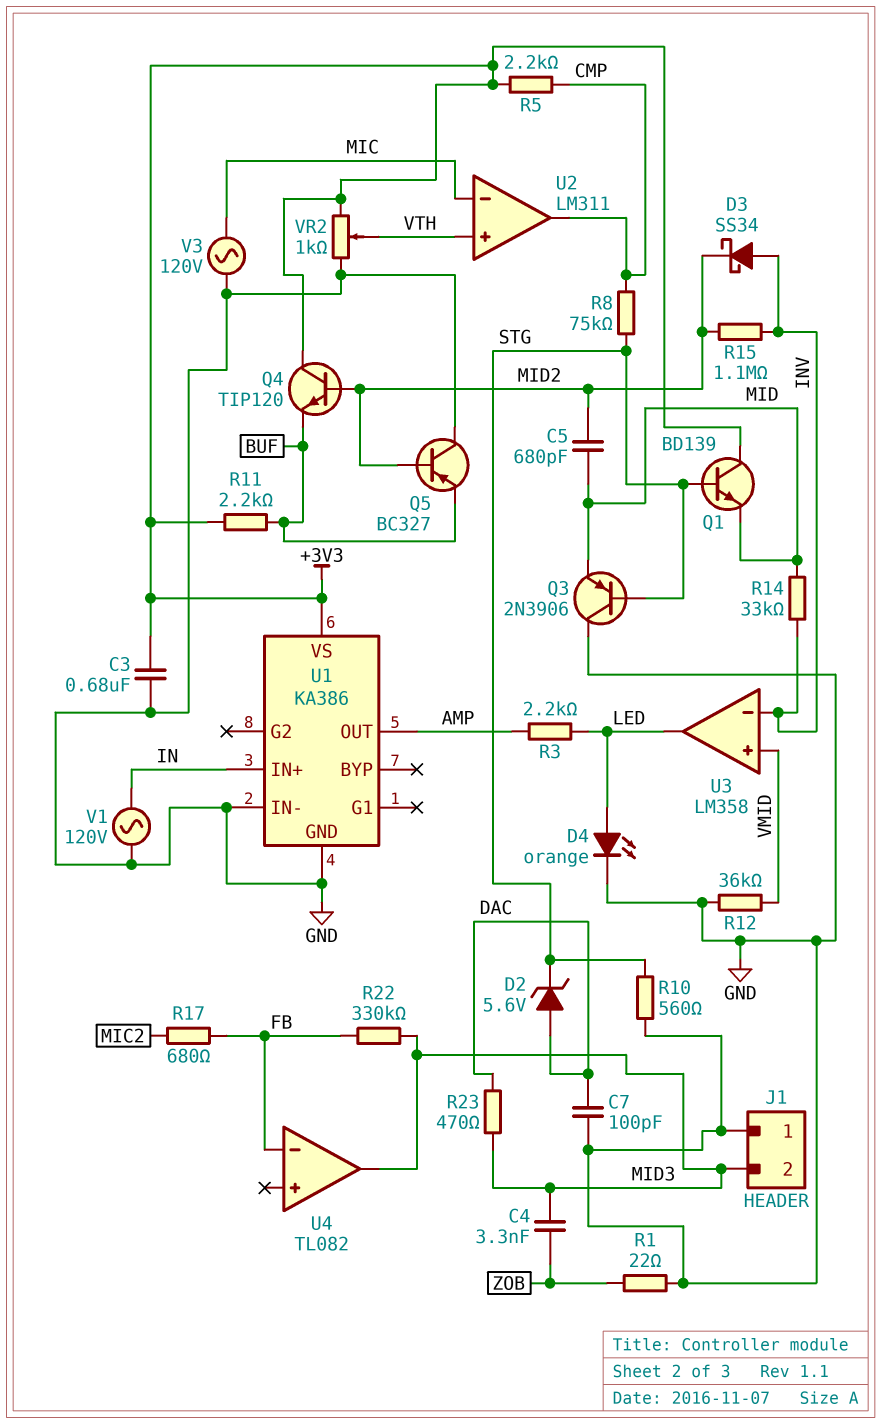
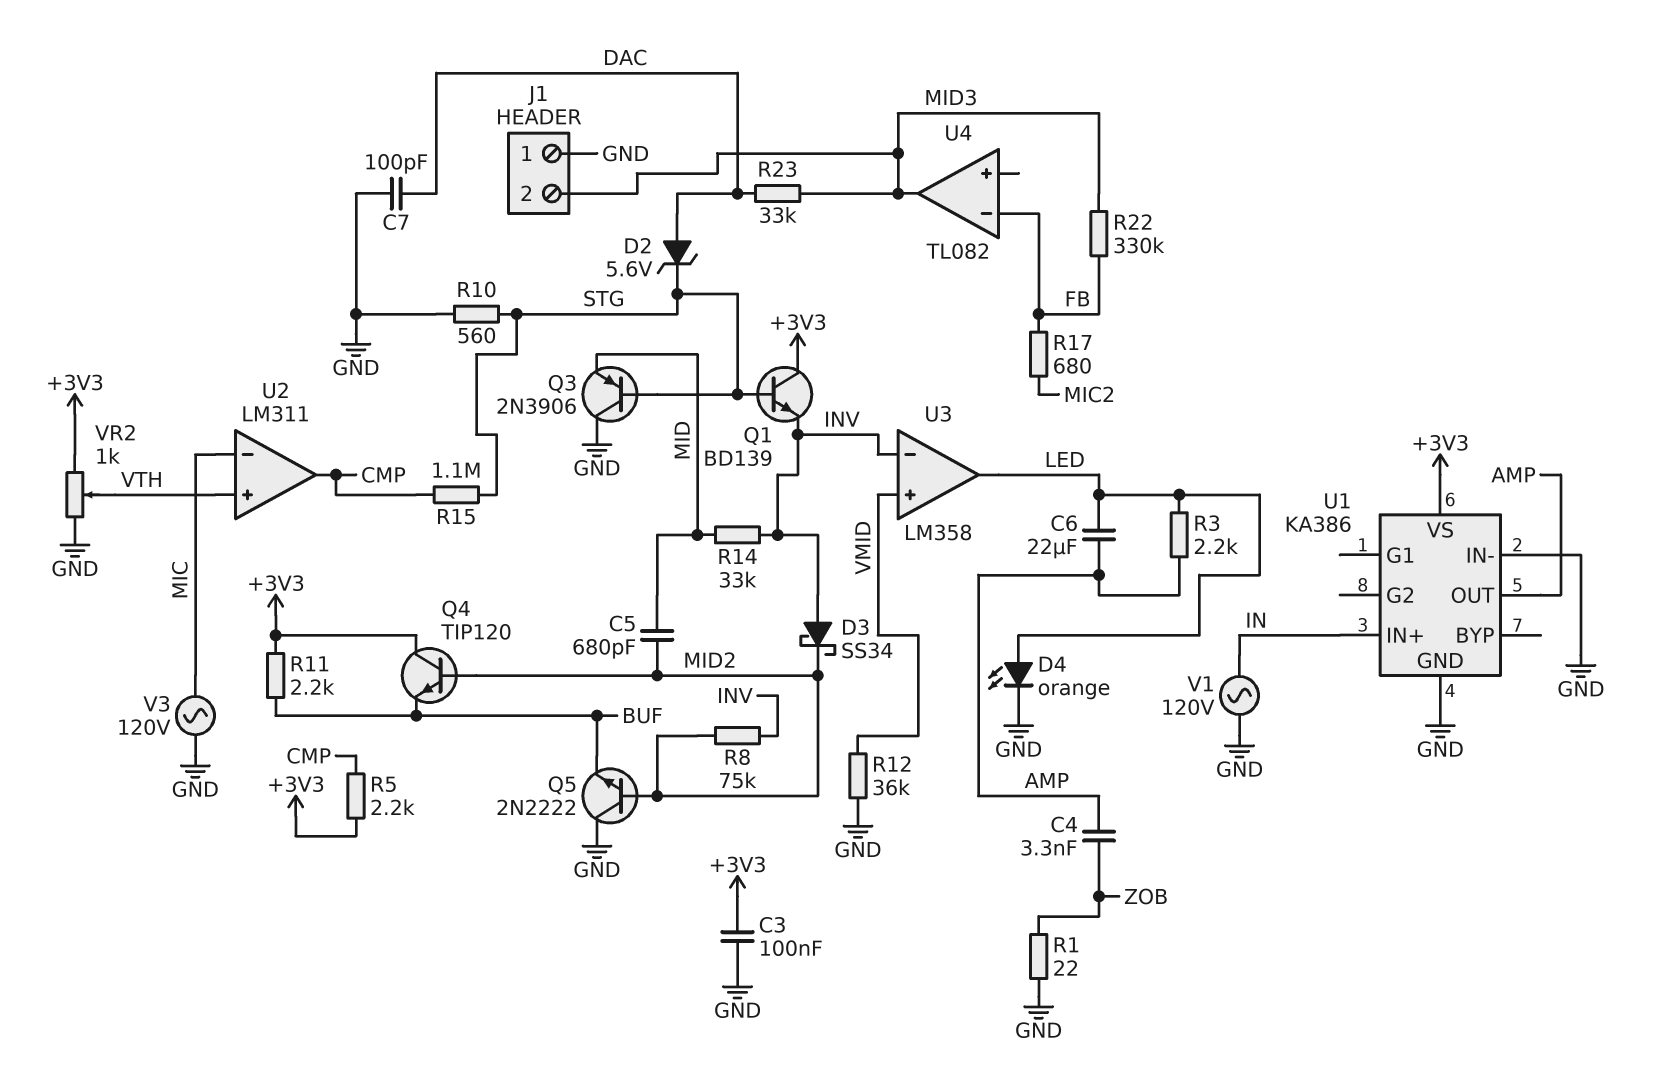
C3: 680nF (+3V3, GND) -> 100nF (+3V3, GND)
C4: 3.3nF (MID3, ZOB) -> 3.3nF (AMP, ZOB)
C6: none -> 22uF (AMP, LED)
Q1: NPN BD139 (B STG, C +3V3, E MID) -> NPN BD139 (B STG, C +3V3, E INV)
Q5: PNP BC327 (B MID2, C GND, E BUF) -> NPN 2N2222 (B MID2, C GND, E BUF)
R8: 75k (CMP, STG) -> 75k (INV, MID2)
R15: 1.1M (INV, MID2) -> 1.1M (CMP, STG)
R23: 470 (DAC, MID3) -> 33k (DAC, MID3)

